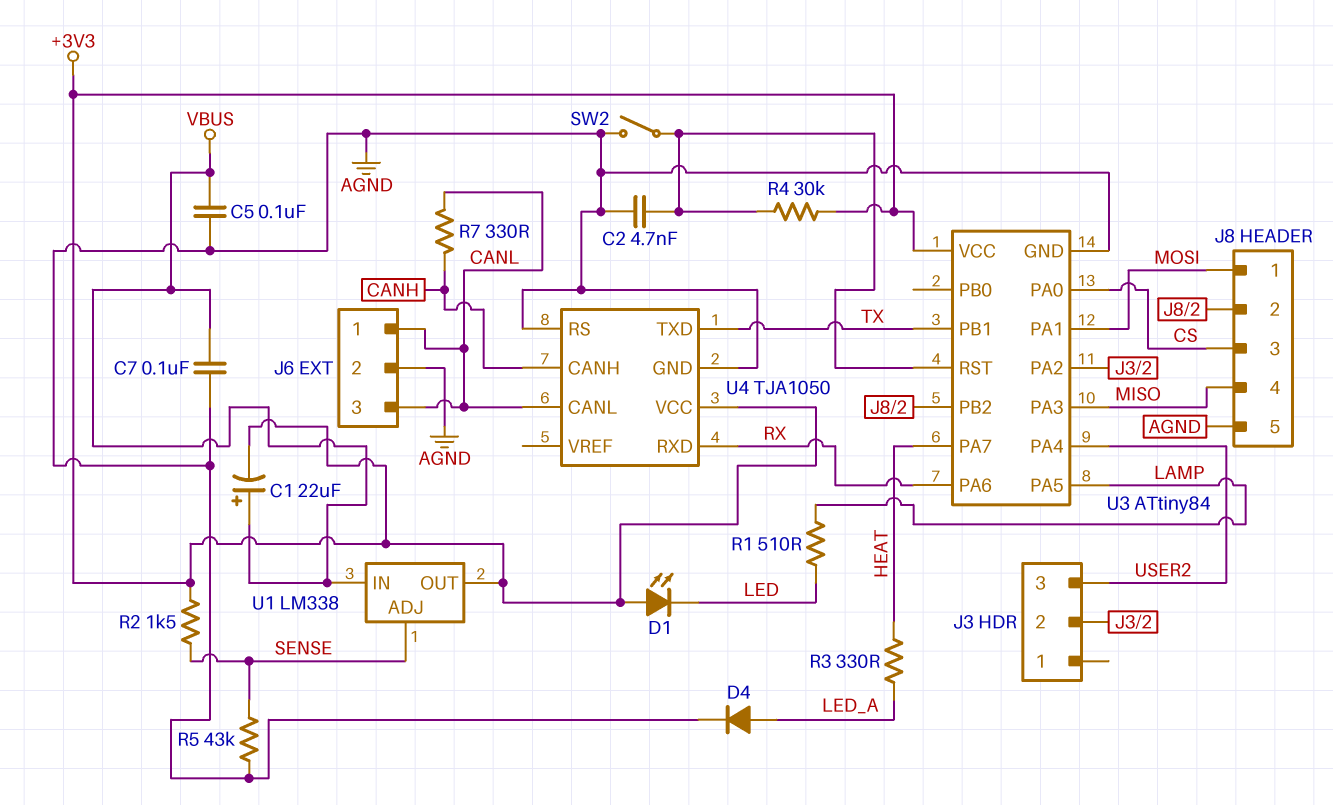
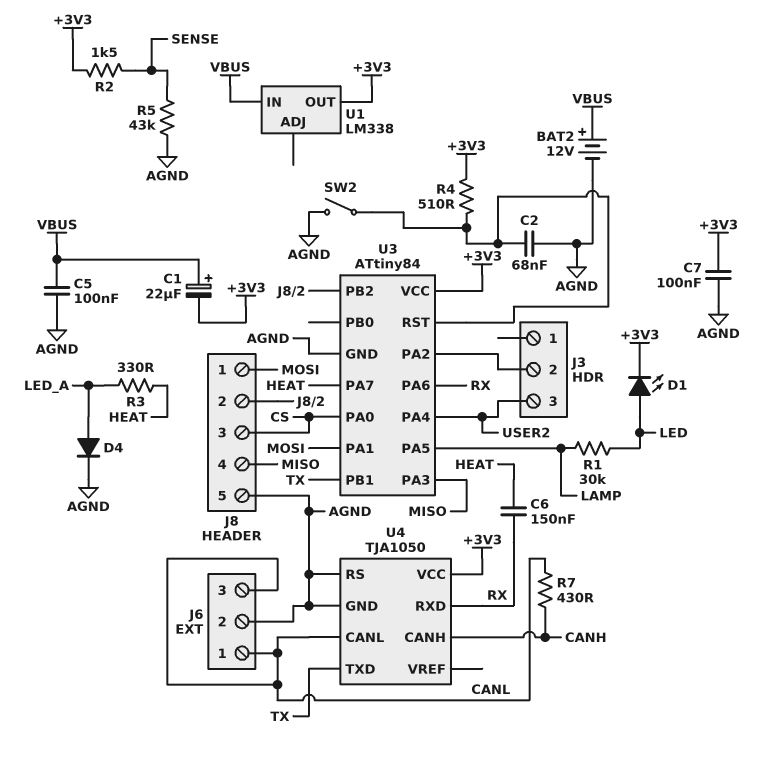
BAT2: none -> 12V (plus VBUS, minus AGND)
C2: 4.7nF (AGND, U3/RST) -> 68nF (AGND, U3/RST)
C6: none -> 150nF (HEAT, RX)
C7: 100nF (AGND, VBUS) -> 100nF (+3V3, AGND)
D1: LED (A +3V3, K LED) -> LED (A LED, K +3V3)
R1: 510 (LAMP, LED) -> 30k (LAMP, LED)
R4: 30k (+3V3, U3/RST) -> 510 (+3V3, U3/RST)
R7: 330 (CANH, CANL) -> 430 (CANH, CANL)
U1 pin ADJ: SENSE -> none

